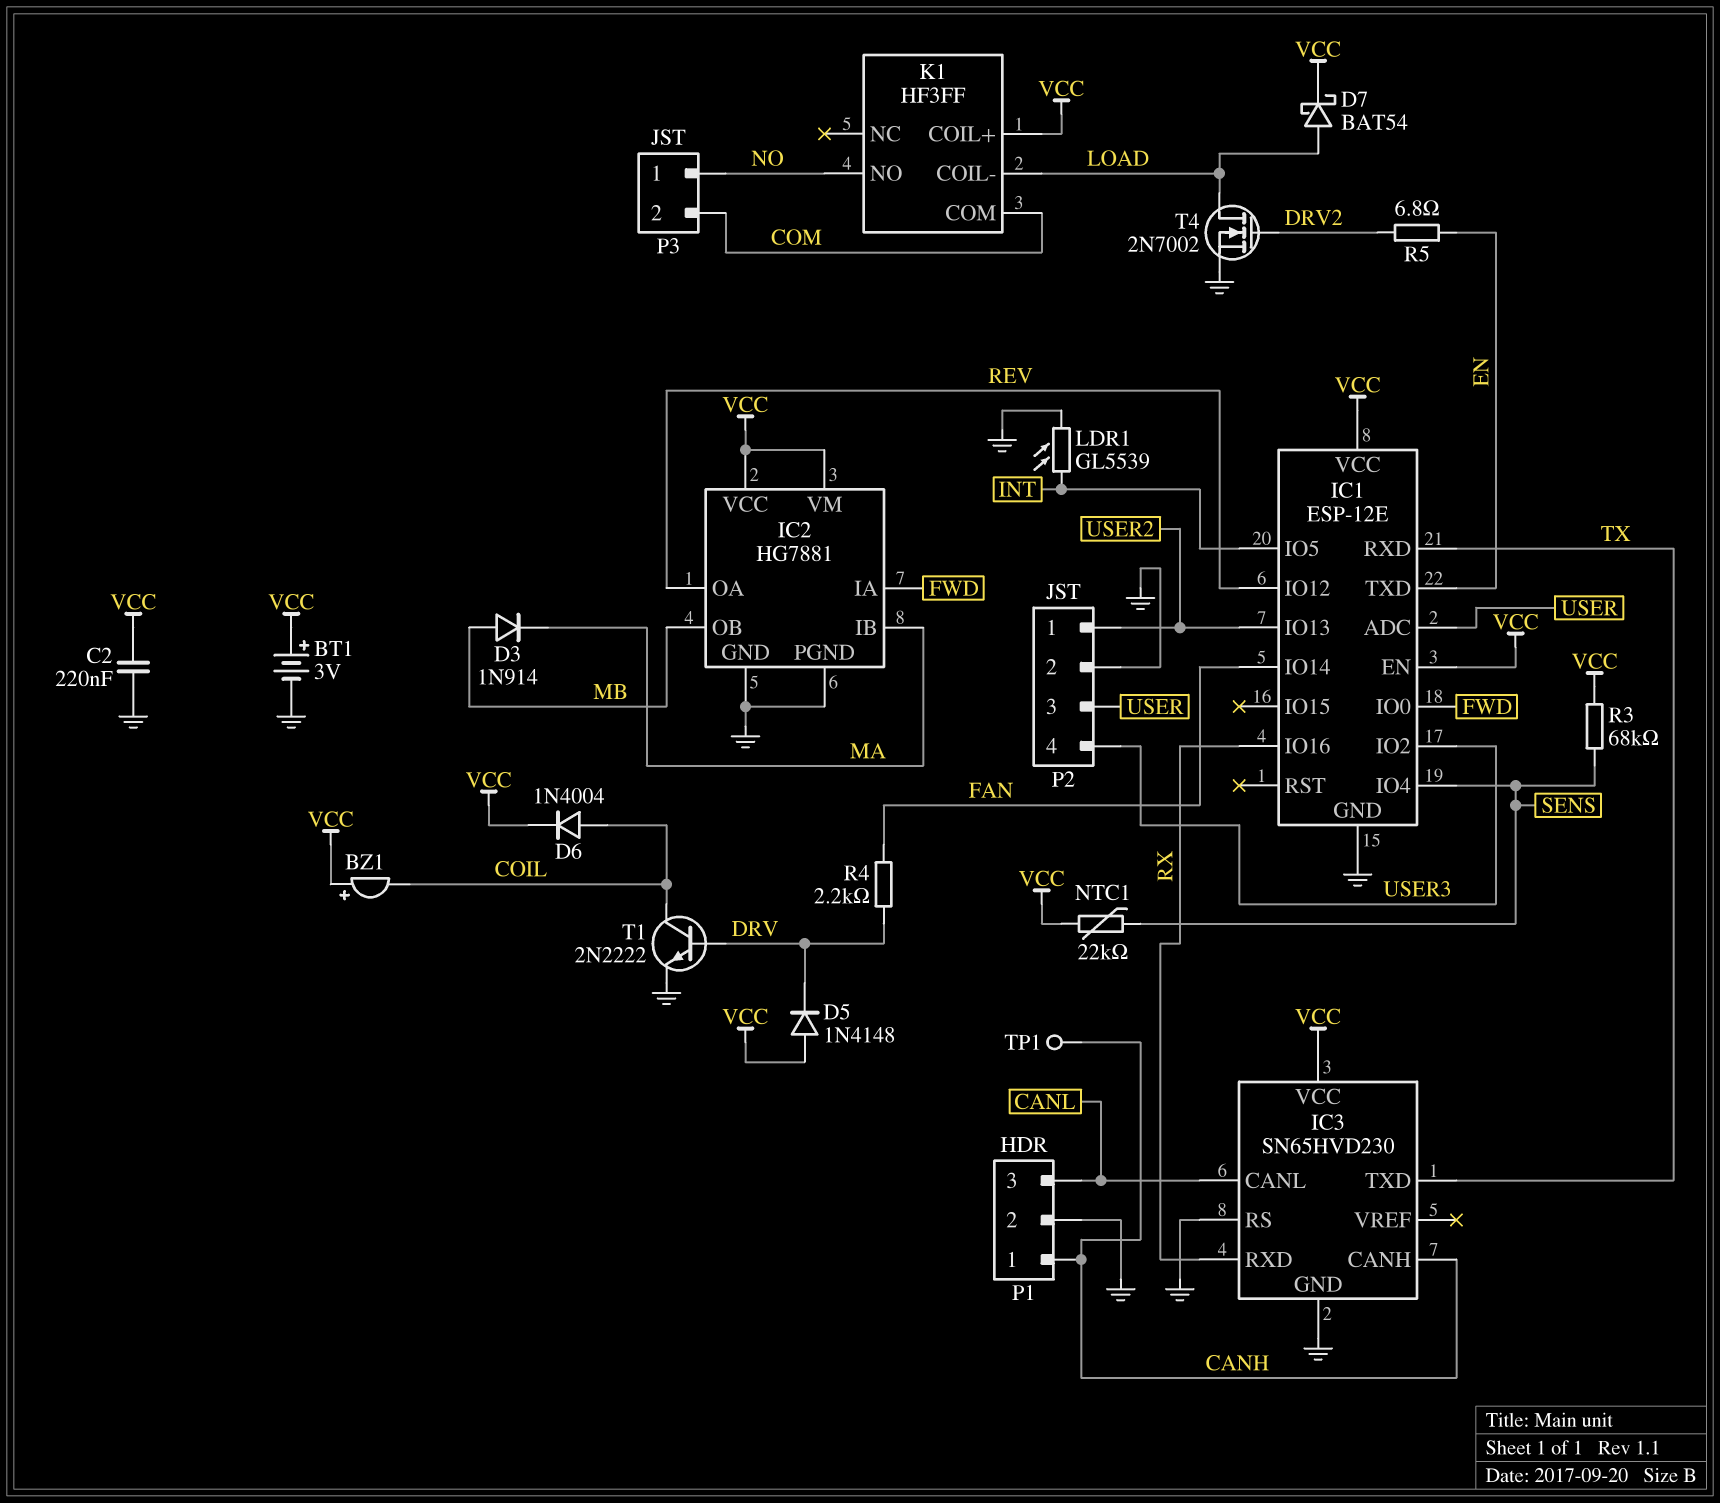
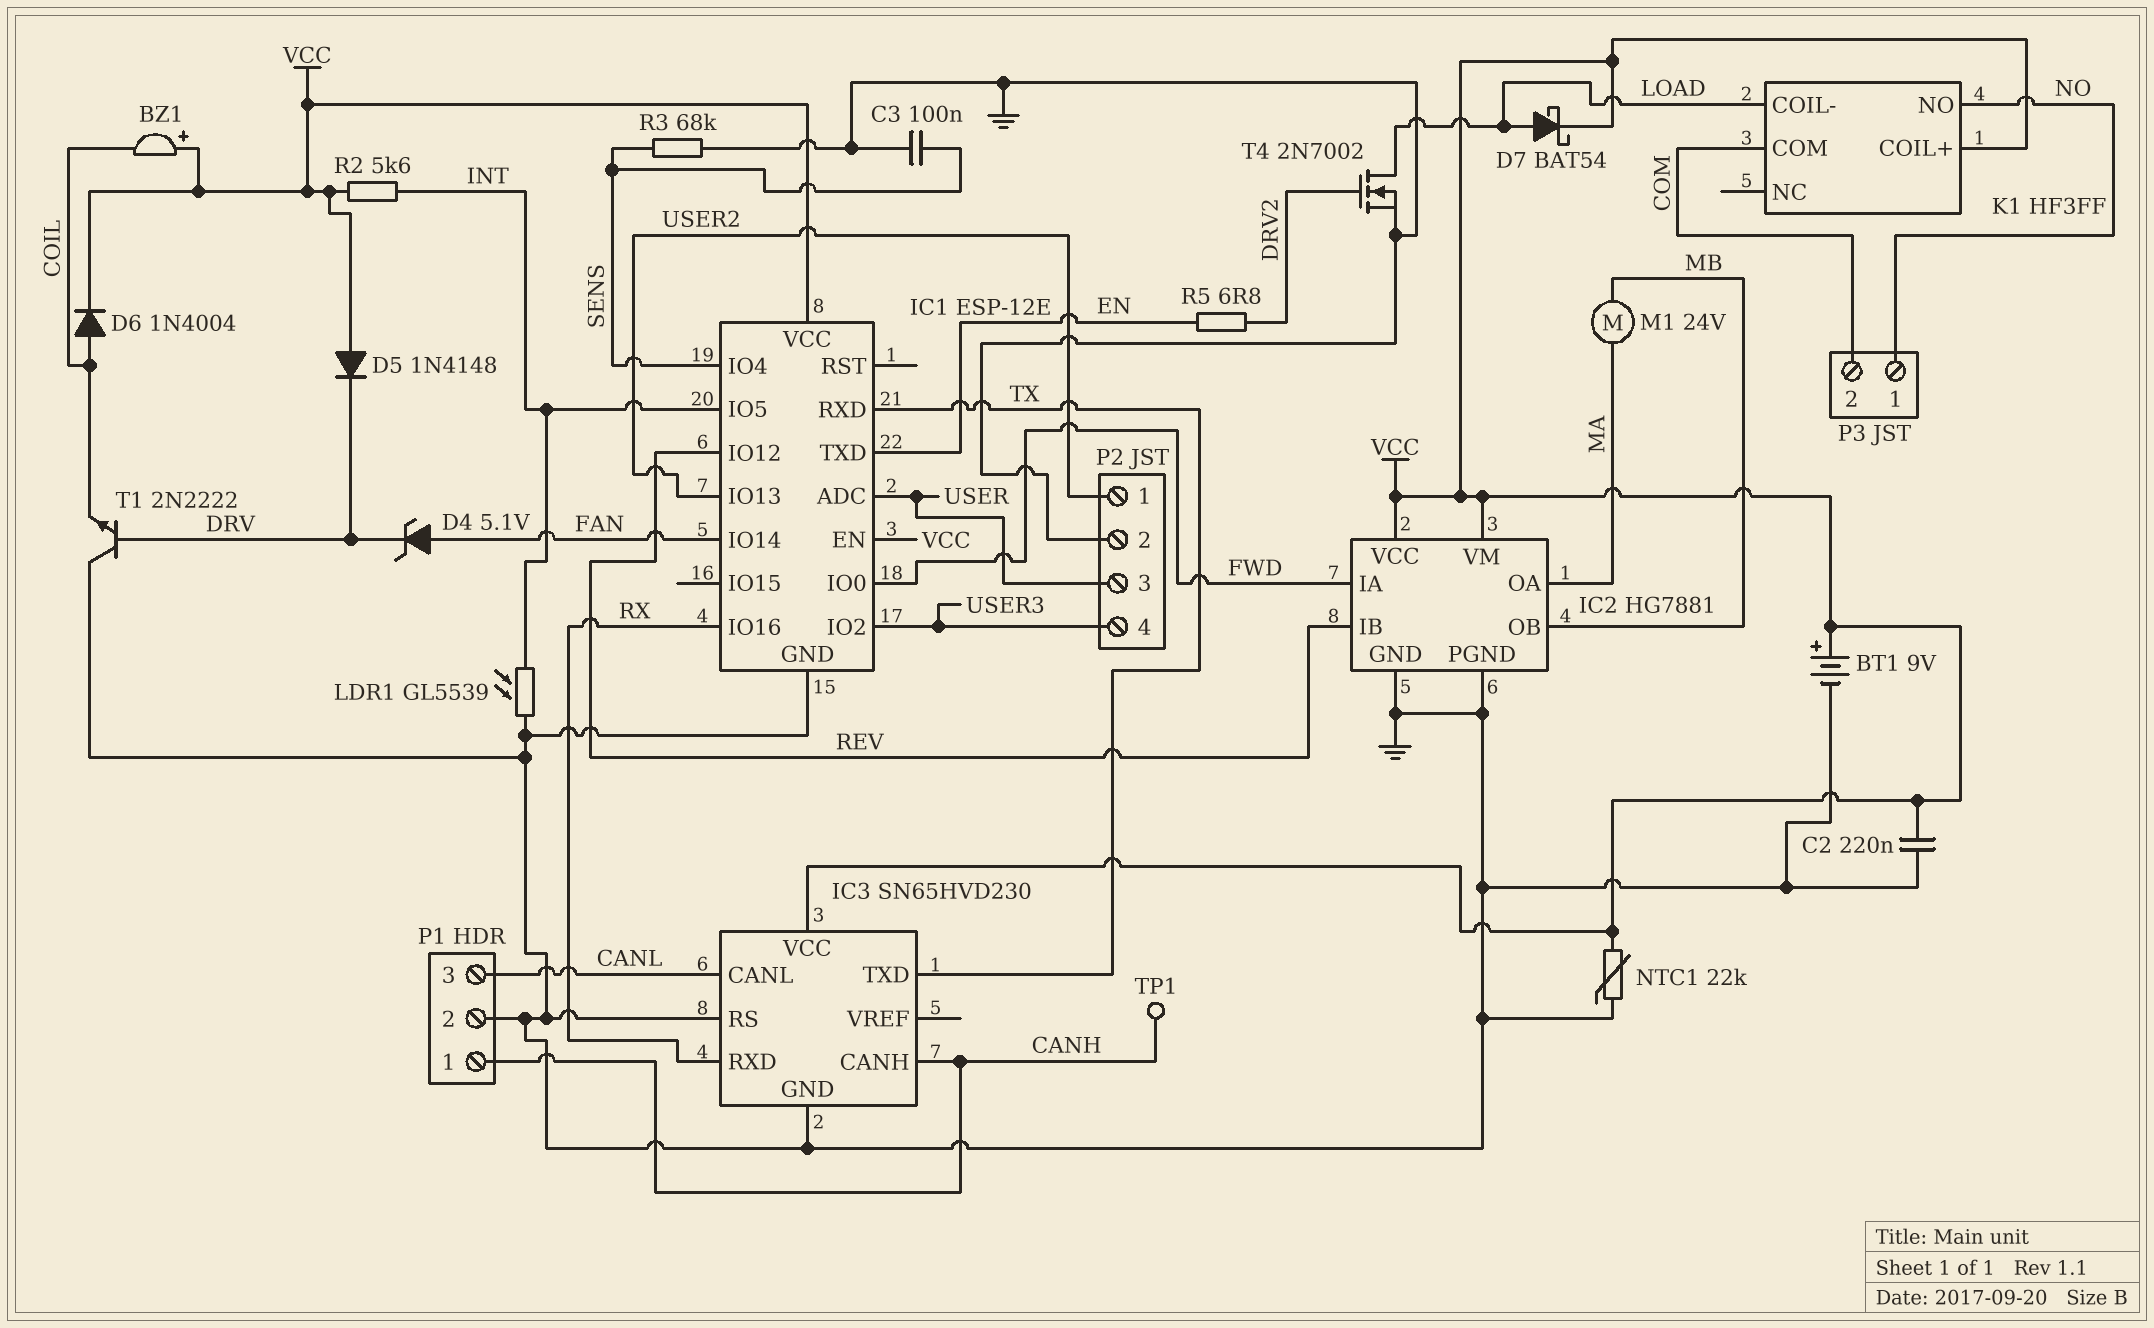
BT1: 3V (plus VCC, minus GND) -> 9V (plus VCC, minus GND)
C3: none -> 100nF (GND, SENS)
D3: diode 1N914 (A MB, K MA) -> none
D4: none -> zener 5.1V (A FAN, K DRV)
IC2 pin IB: MA -> REV
IC2 pin OA: REV -> MA
M1: none -> motor 24V (MA, MB)
NTC1: 22k (SENS, VCC) -> 22k (GND, VCC)
R2: none -> 5.6k (INT, VCC)
R3: 68k (SENS, VCC) -> 68k (GND, SENS)
R4: 2.2k (DRV, FAN) -> none
T1: NPN 2N2222 (B DRV, C COIL, E GND) -> NPN 2N2222 (B DRV, C GND, E COIL)

